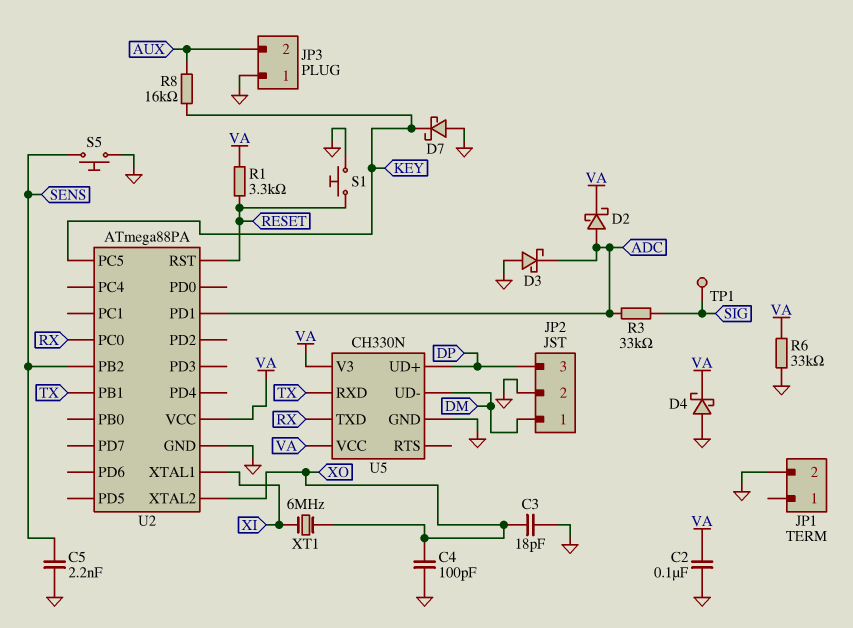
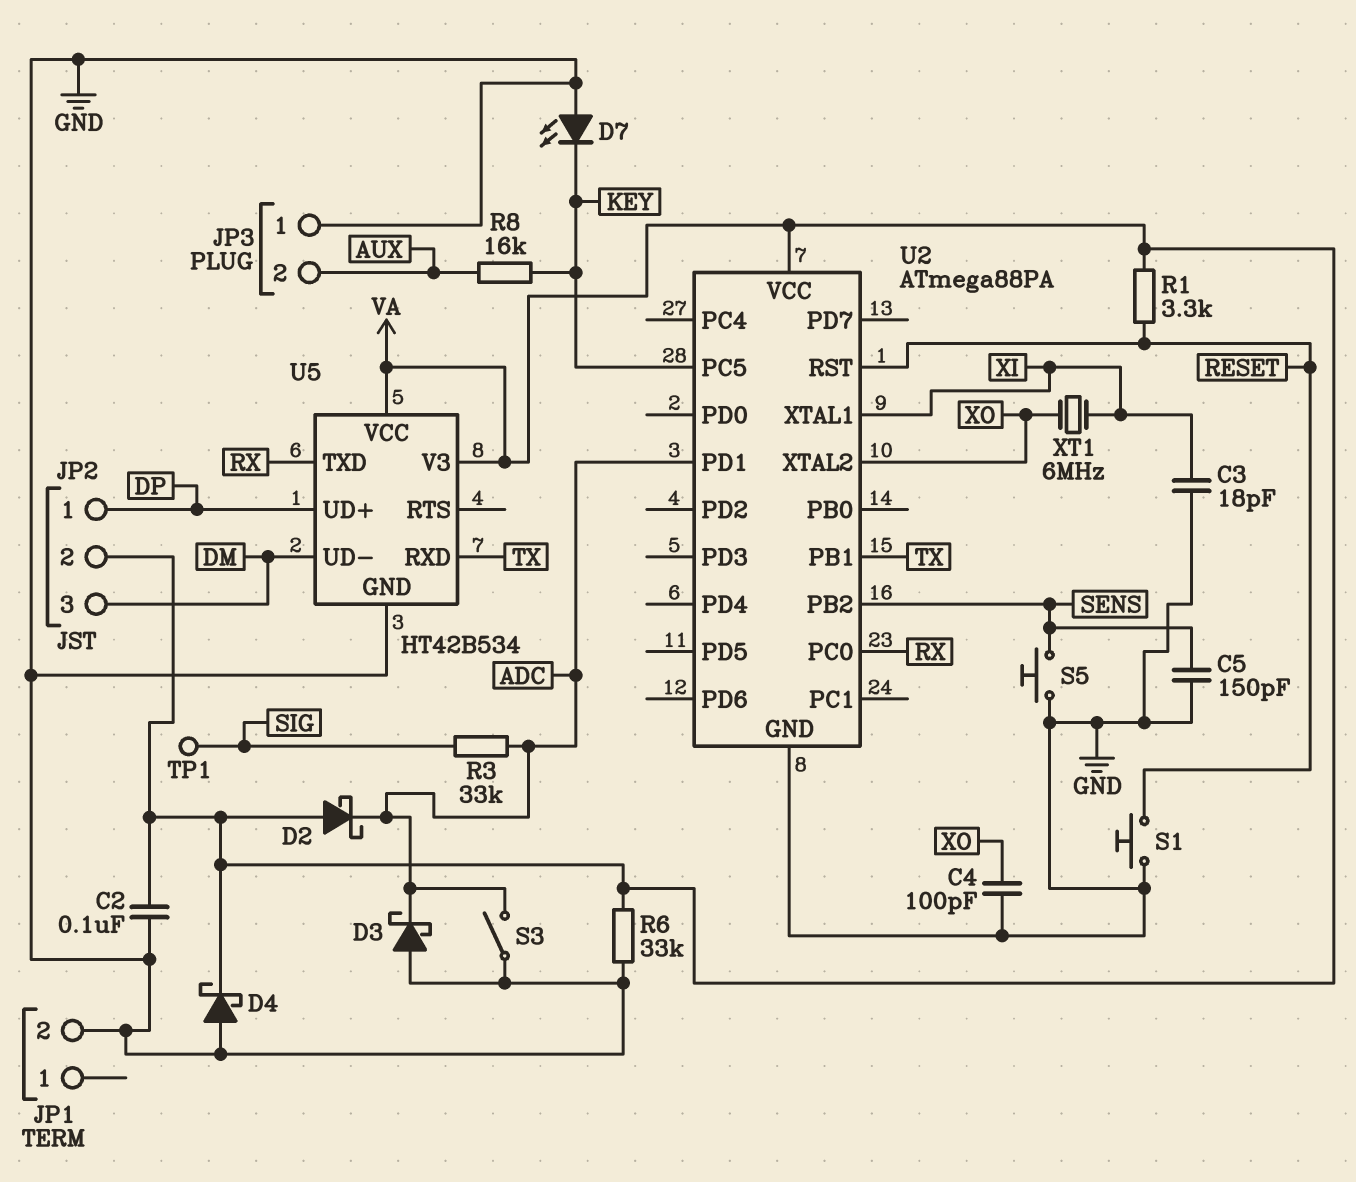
C3: 18pF (GND, XO) -> 18pF (GND, XI)
C5: 2.2nF (GND, SENS) -> 150pF (GND, SENS)
D2: schottky (A ADC, K VA) -> schottky (A VA, K ADC)
D7: schottky (A GND, K KEY) -> LED (A GND, K KEY)
JP2 pin 1: DM -> DP
JP2 pin 2: GND -> VA
JP2 pin 3: DP -> DM
S3: none -> switch (ADC, GND)
U5: CH330N -> HT42B534

